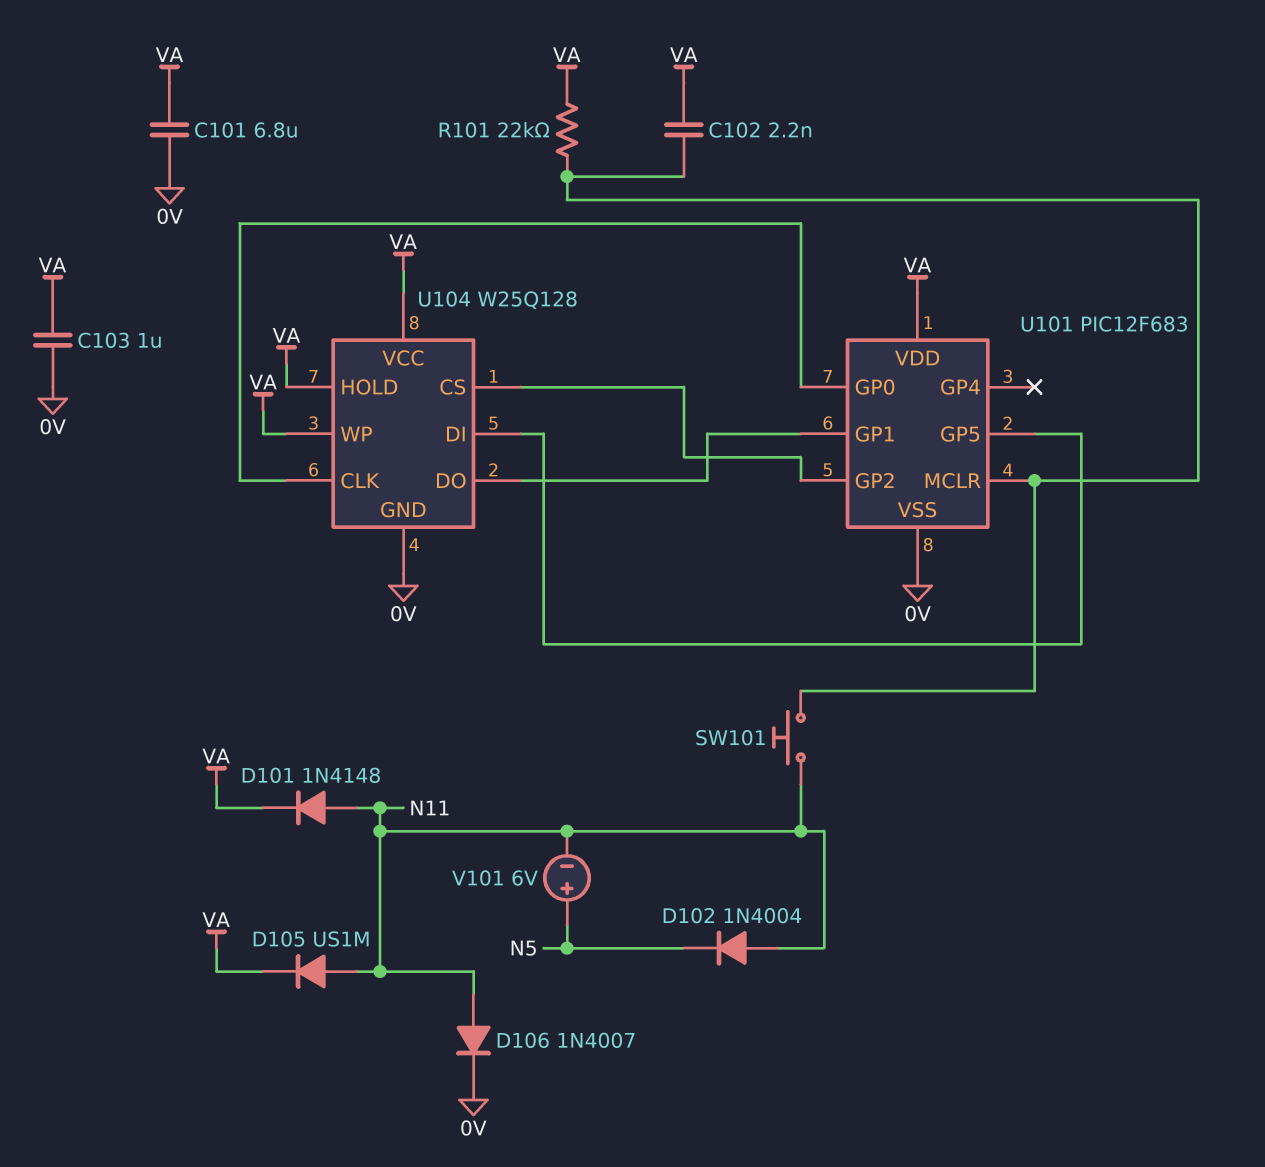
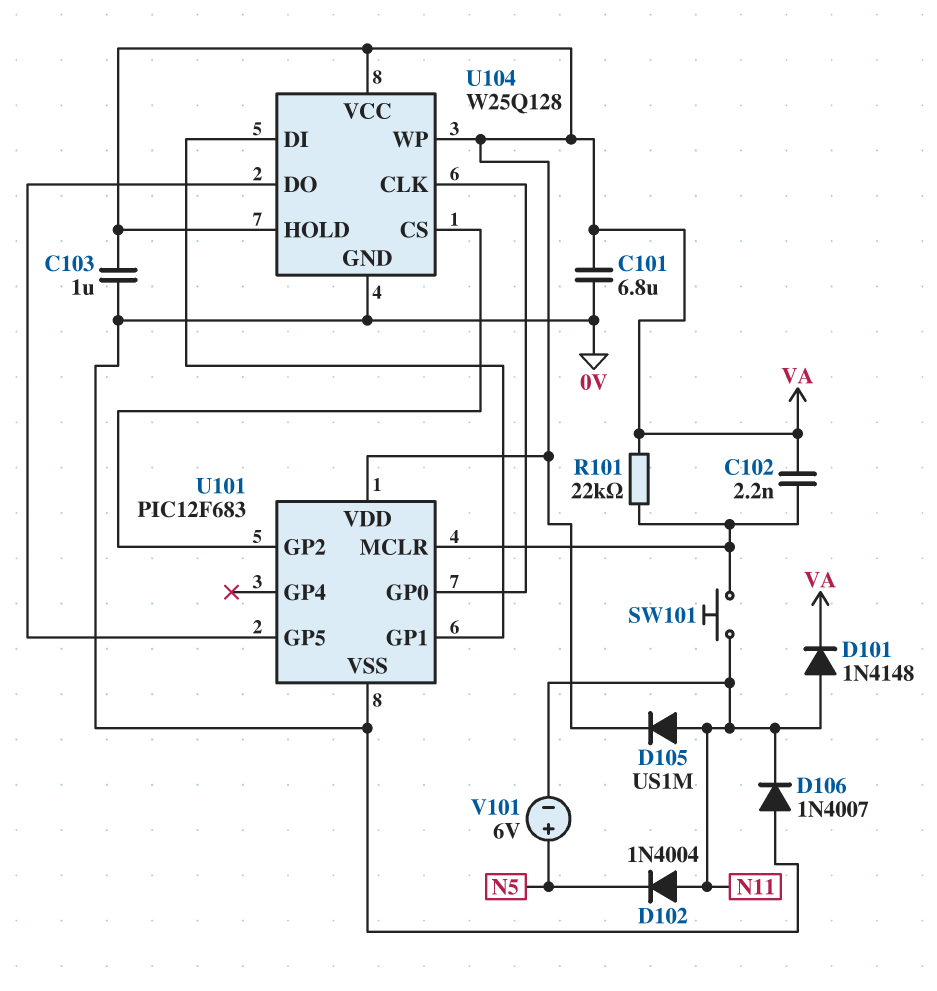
D106: diode 1N4007 (A N11, K 0V) -> diode 1N4007 (A 0V, K N11)
U104 pin DI: U101/GP5 -> U101/GP1
U104 pin DO: U101/GP1 -> U101/GP5

